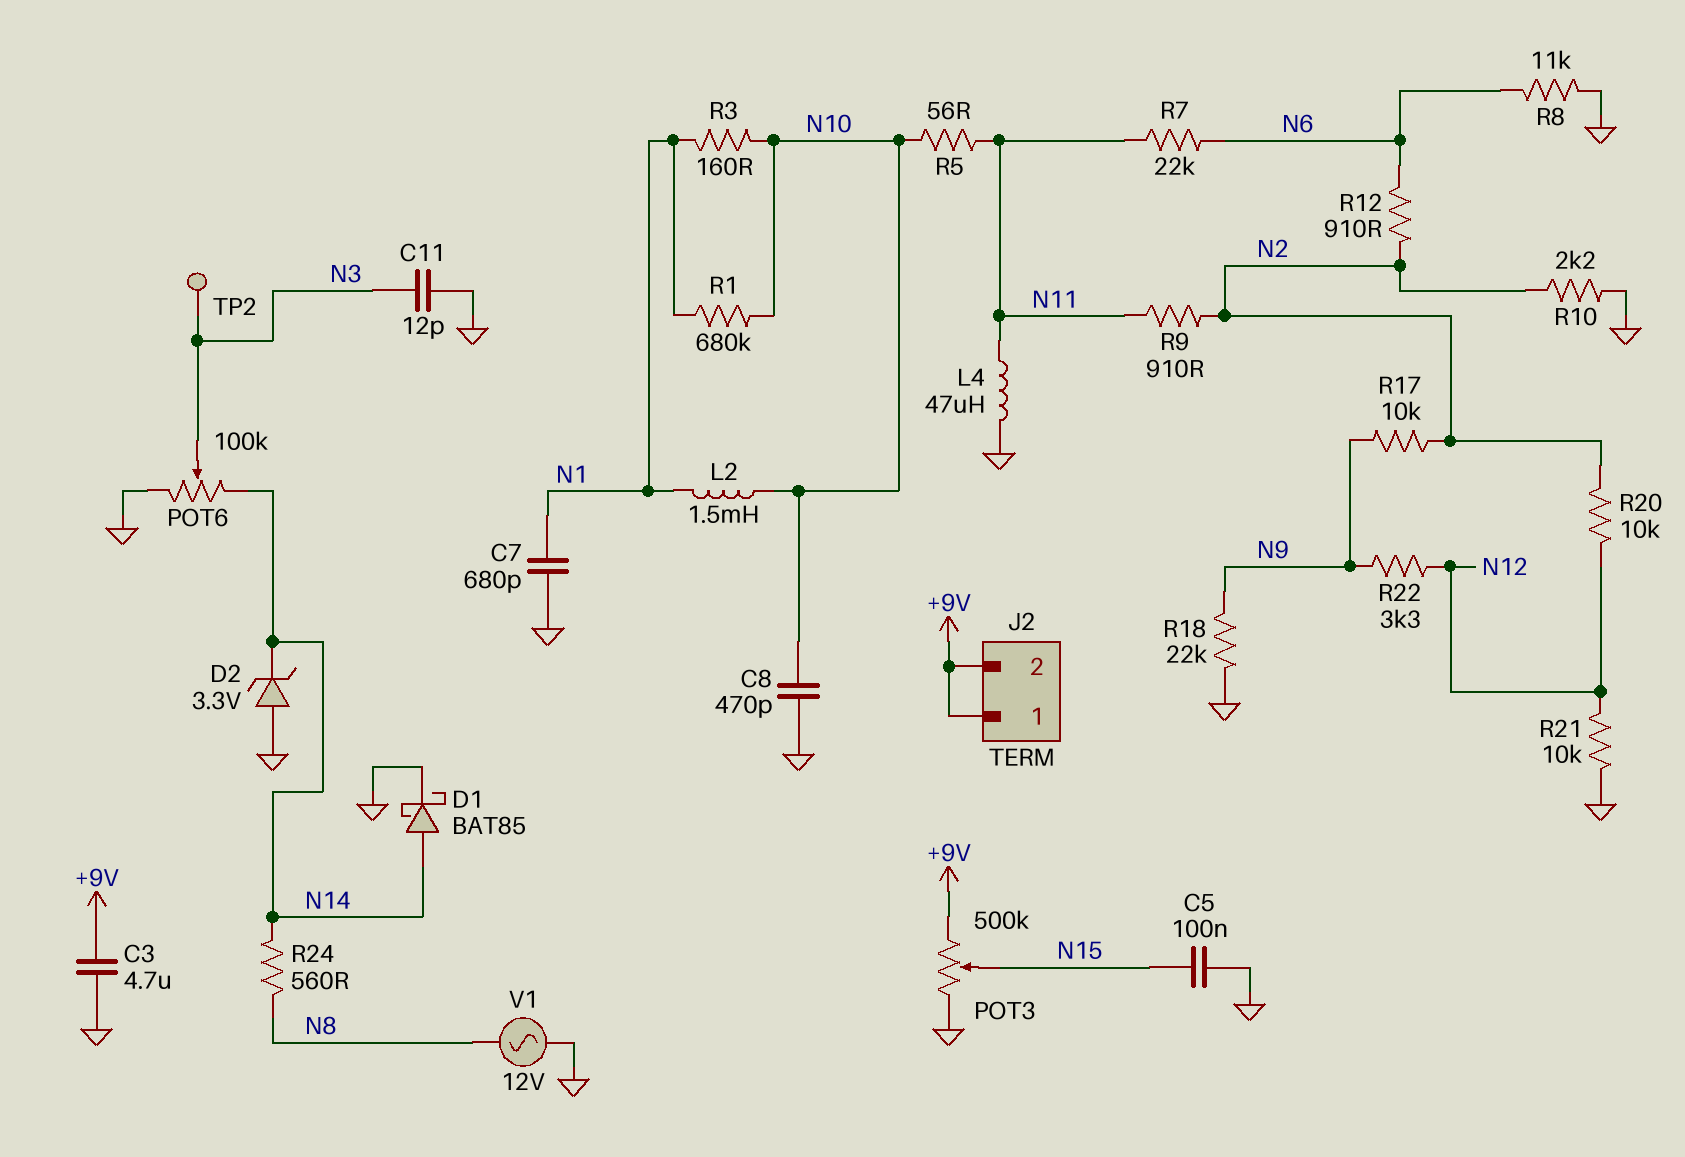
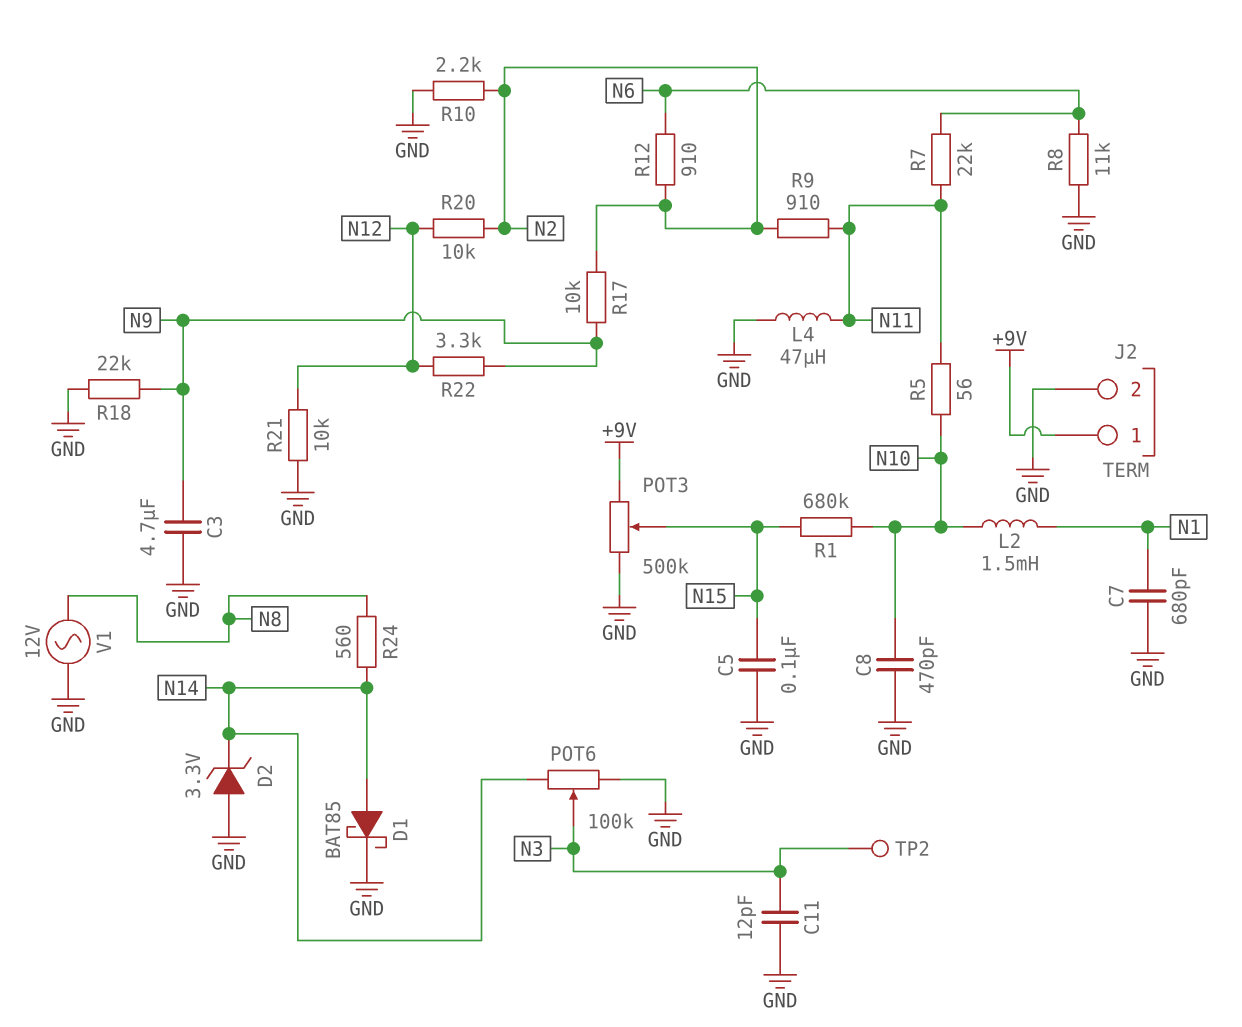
C3: 4.7uF (+9V, GND) -> 4.7uF (GND, N9)
J2 pin 2: +9V -> GND
R1: 680k (N1, N10) -> 680k (N10, N15)
R3: 160 (N1, N10) -> none

